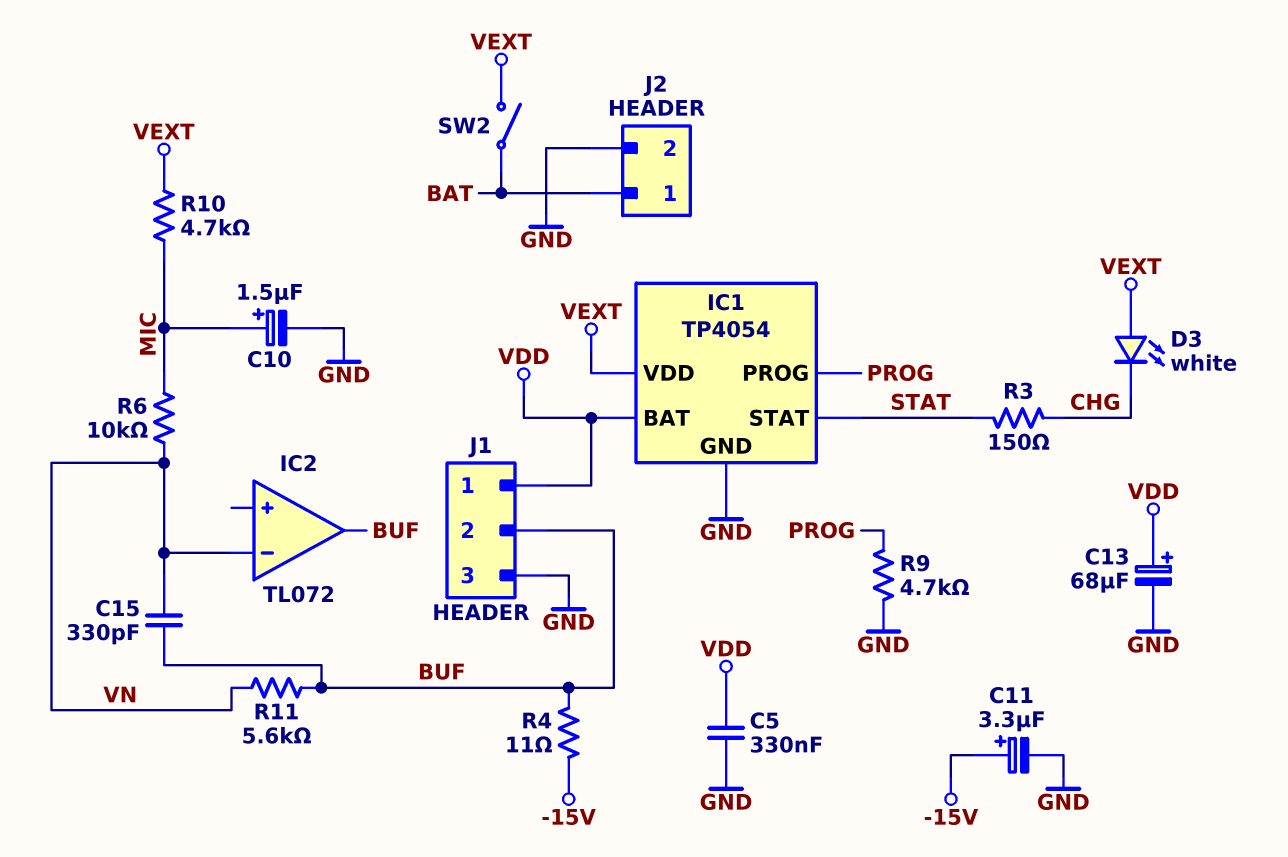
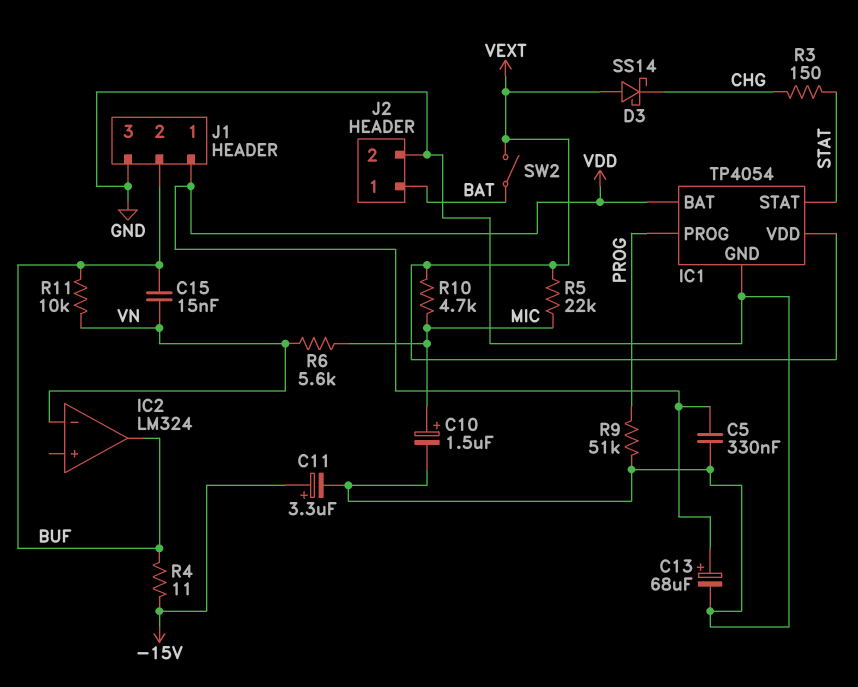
C15: 330pF (BUF, VN) -> 15nF (BUF, VN)
D3: LED white (A VEXT, K CHG) -> schottky SS14 (A VEXT, K CHG)
IC2: TL072 -> LM324
R5: none -> 22k (MIC, VEXT)
R6: 10k (MIC, VN) -> 5.6k (MIC, VN)
R9: 4.7k (GND, PROG) -> 51k (GND, PROG)
R11: 5.6k (BUF, VN) -> 10k (BUF, VN)

